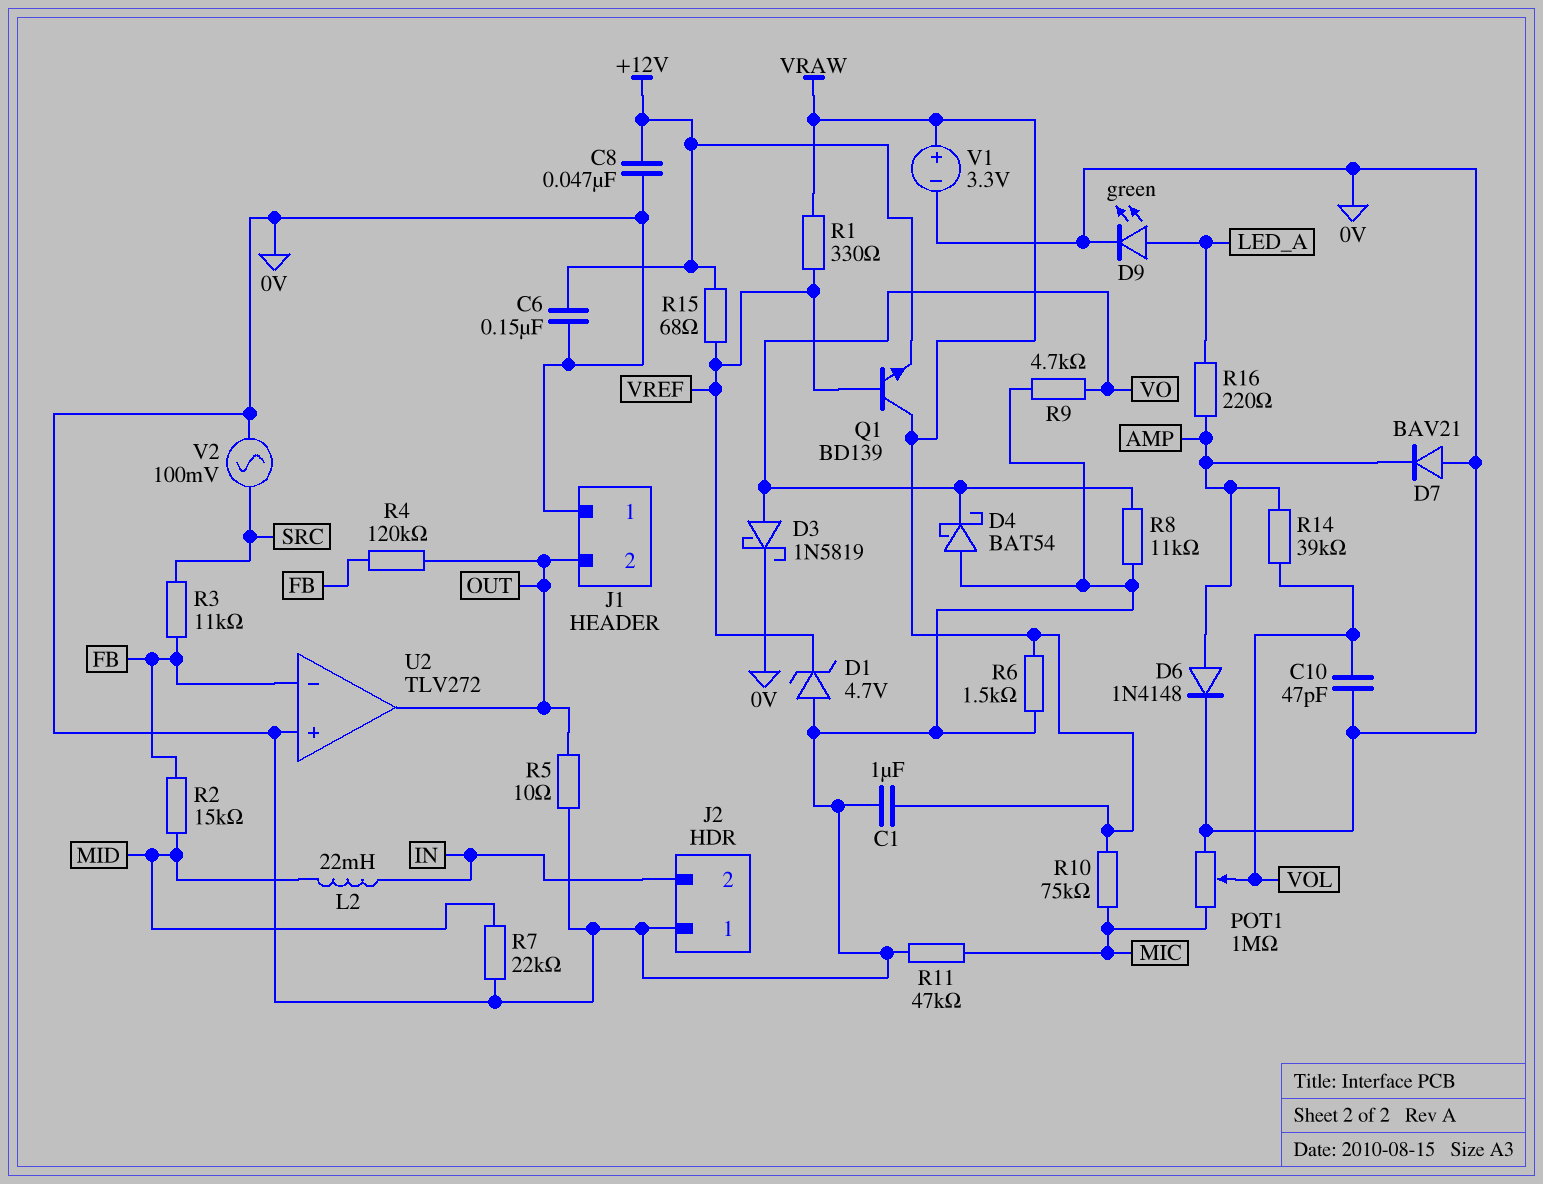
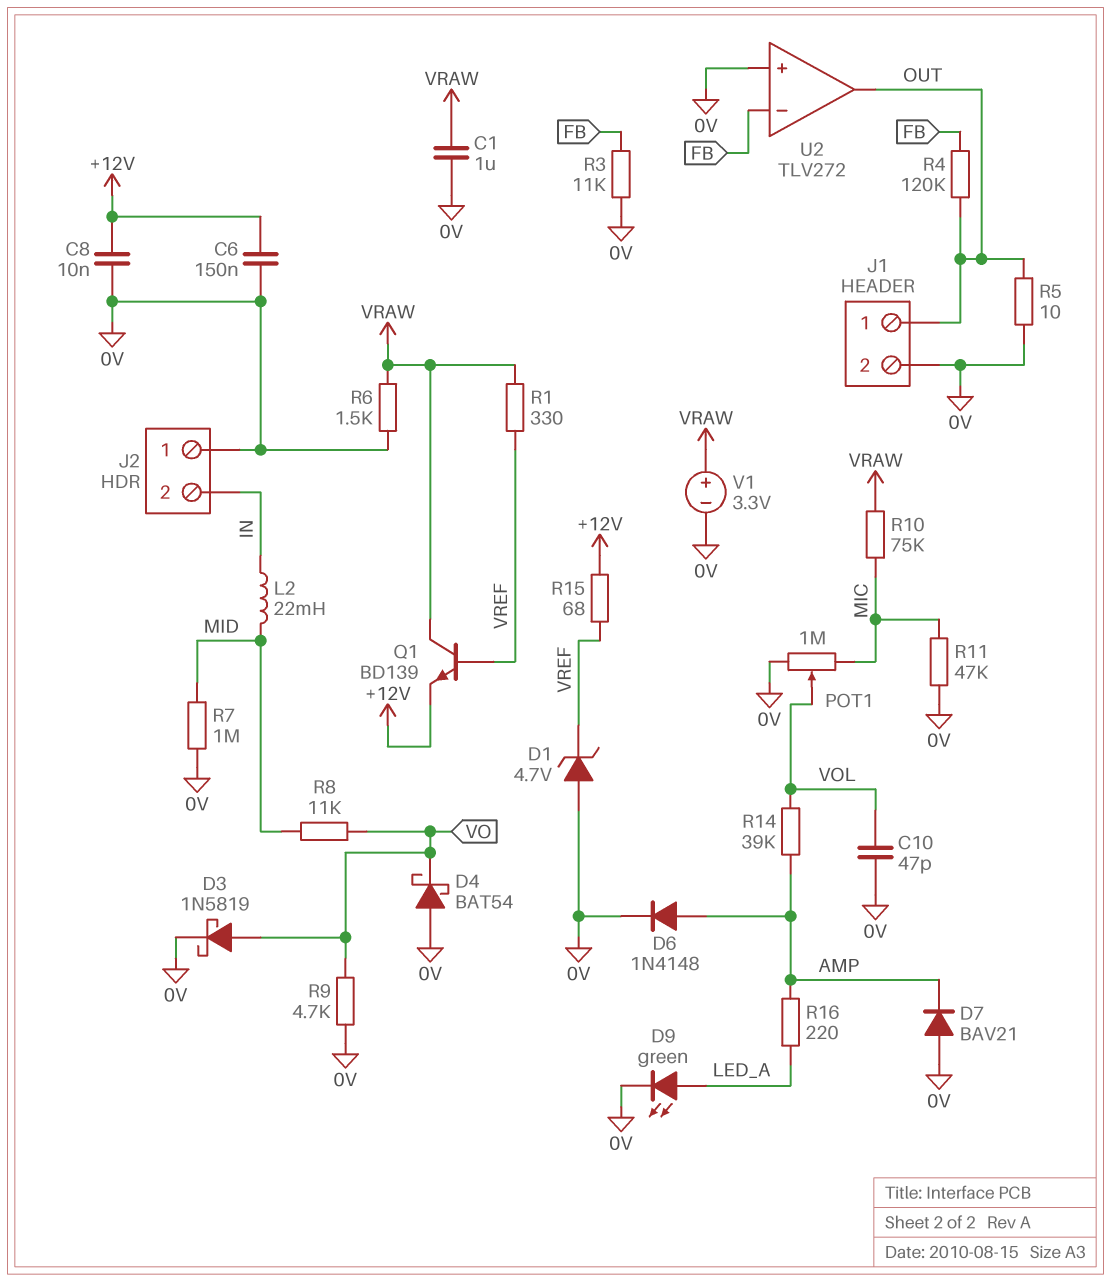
C8: 47nF (+12V, 0V) -> 10nF (+12V, 0V)
J1 pin 1: 0V -> OUT
J1 pin 2: OUT -> 0V
R2: 15k (FB, MID) -> none
R3: 11k (FB, SRC) -> 11k (0V, FB)
R7: 22k (0V, MID) -> 1M (0V, MID)
R8: 11k (0V, VO) -> 11k (MID, VO)
V2: AC 100mV (0V, SRC) -> none

